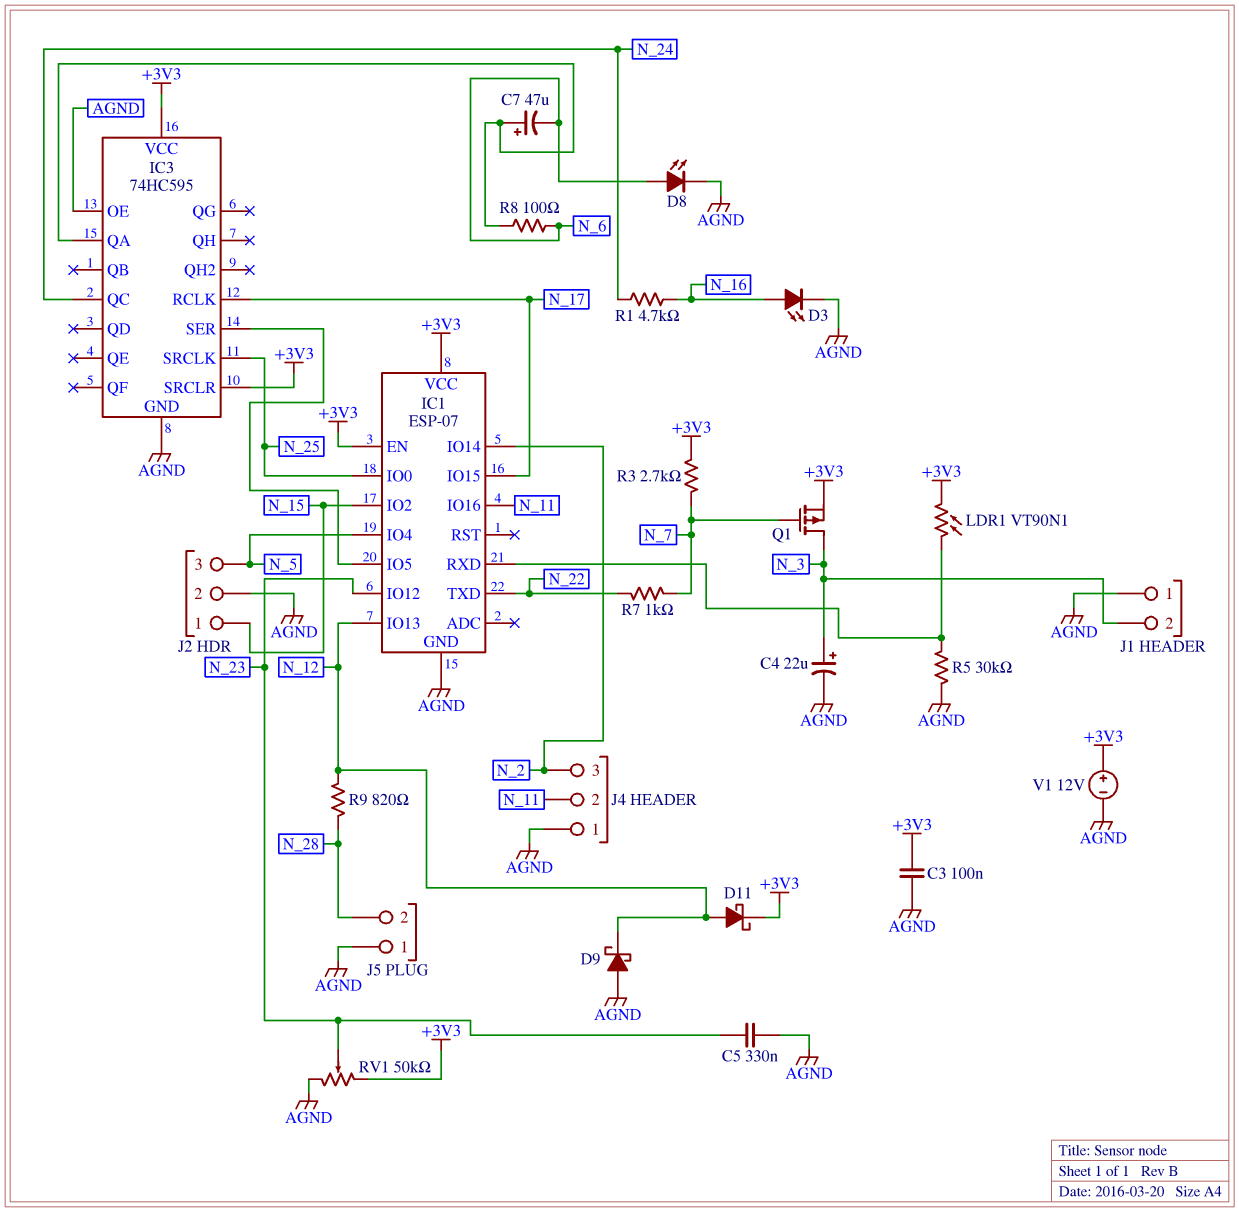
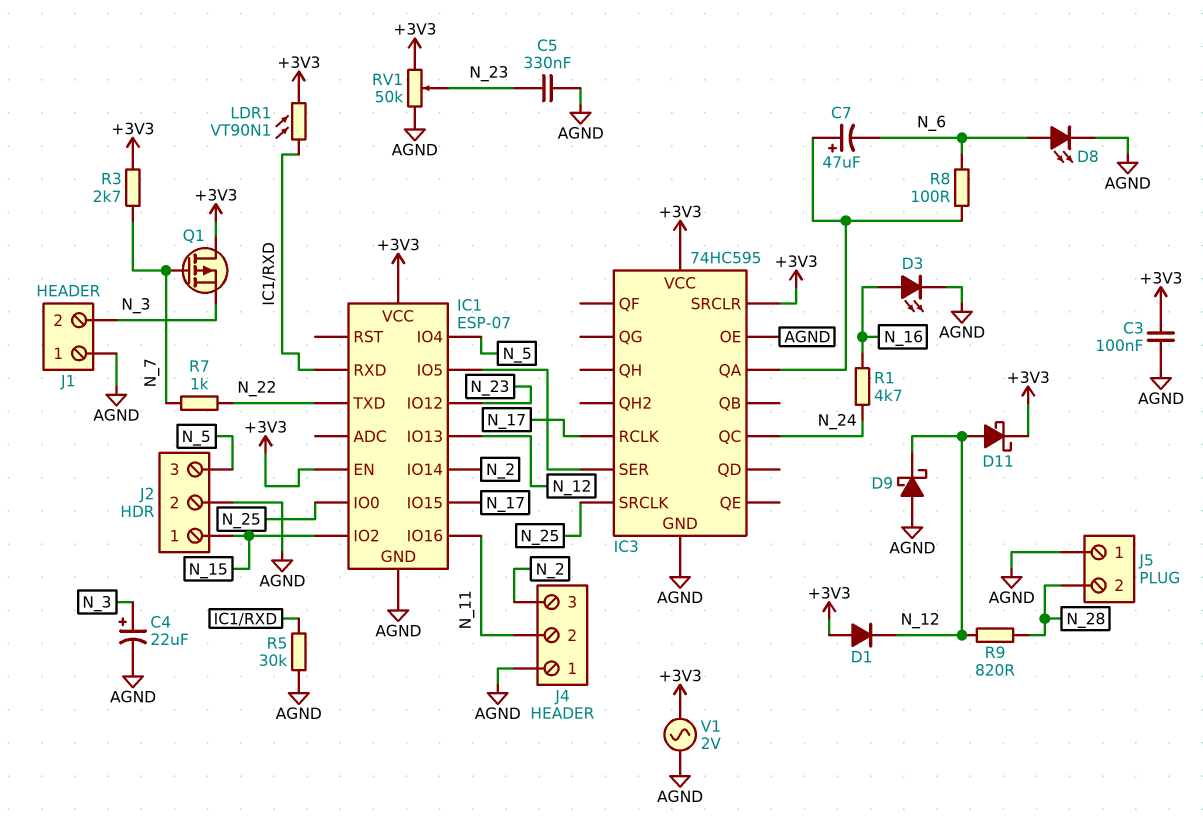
D1: none -> diode (A +3V3, K N_12)
Q1: PMOS (G N_7, D N_3, S +3V3) -> PMOS (G N_7, D +3V3, S N_3)
V1: 12V (plus +3V3, minus AGND) -> AC 2V (+3V3, AGND)

